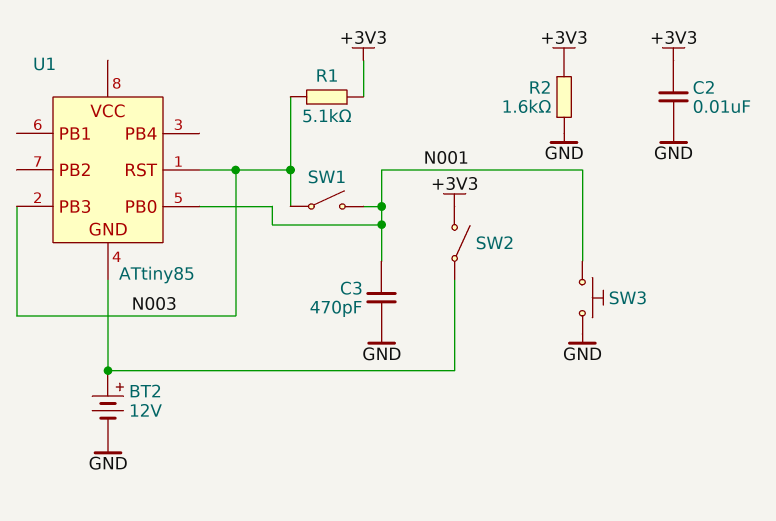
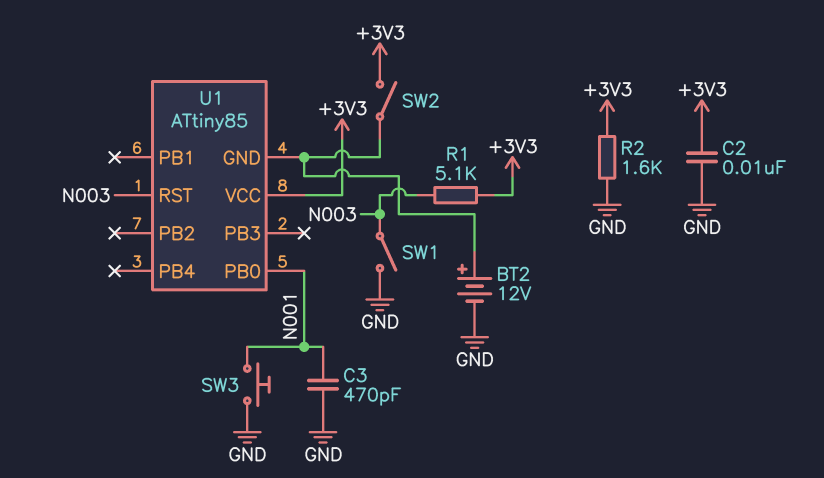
SW1: switch (N001, N003) -> switch (GND, N003)
U1 pin PB3: N003 -> none
U1 pin VCC: none -> +3V3

